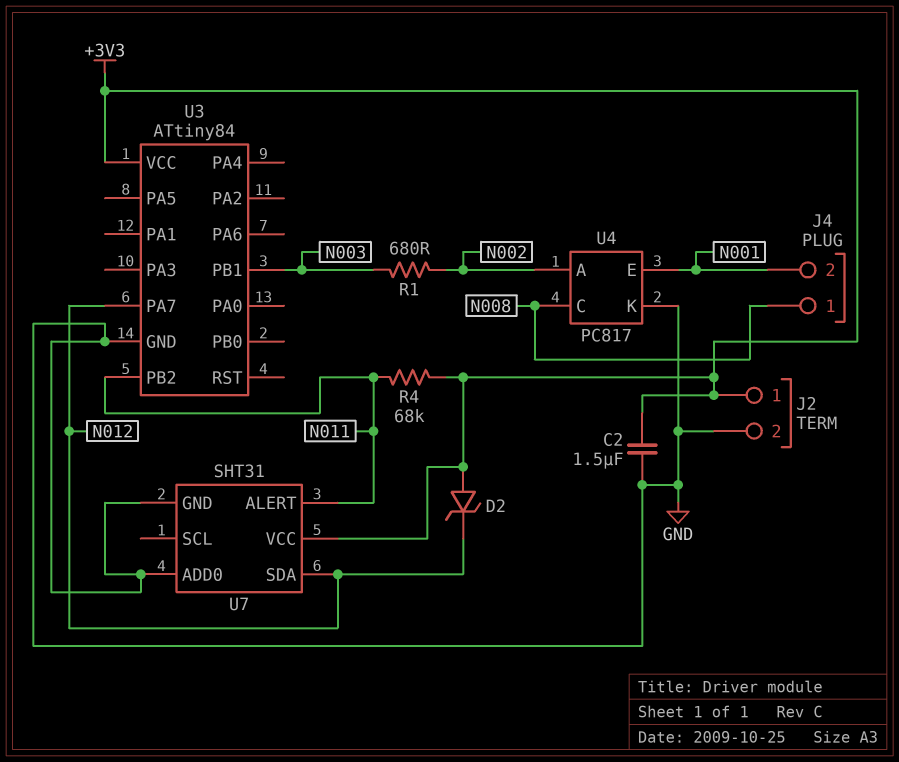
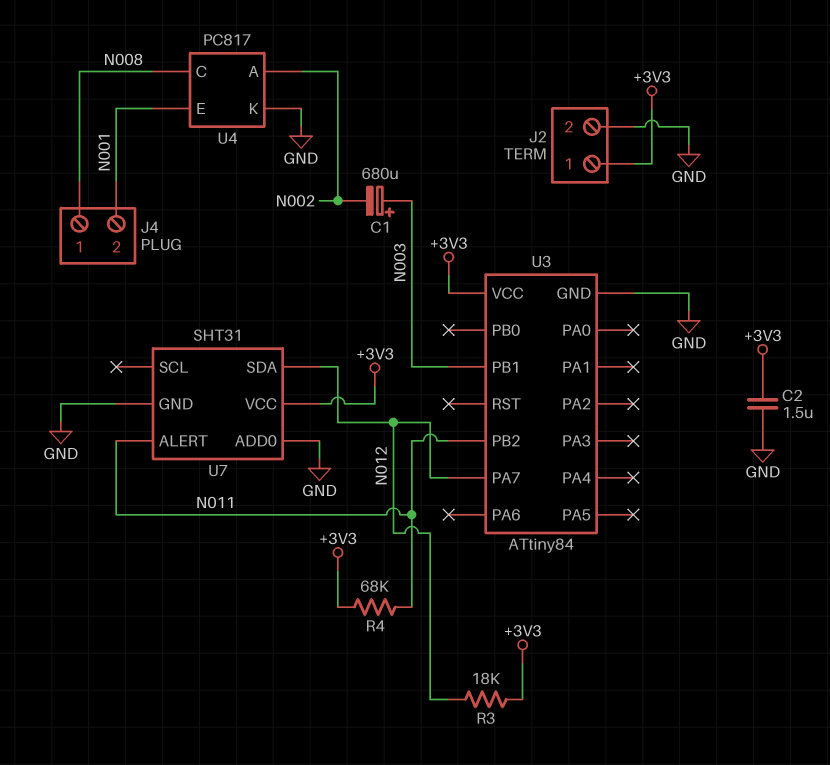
C1: none -> 680uF (plus N003, minus N002)
D2: zener (A +3V3, K N012) -> none
R1: 680 (N002, N003) -> none
R3: none -> 18k (+3V3, N012)

